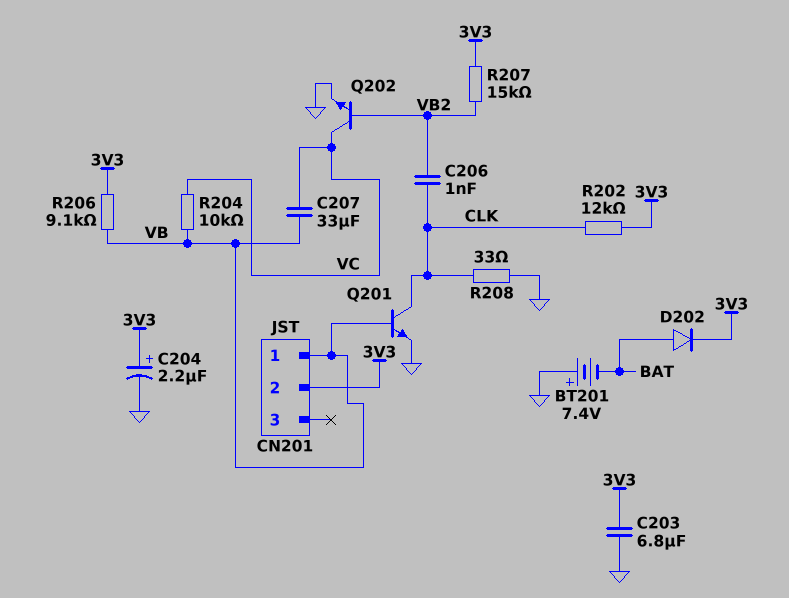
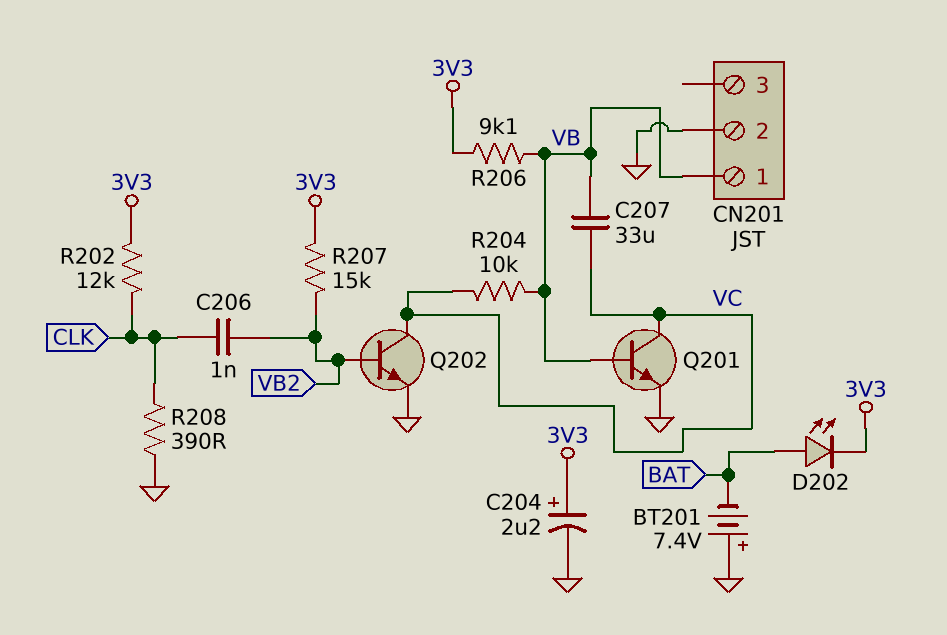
C203: 6.8uF (3V3, GND) -> none
CN201 pin 2: 3V3 -> GND
D202: diode (A BAT, K 3V3) -> LED (A BAT, K 3V3)
Q201: NPN (B VB, C CLK, E GND) -> NPN (B VB, C VC, E GND)
R208: 33 (CLK, GND) -> 390 (CLK, GND)

